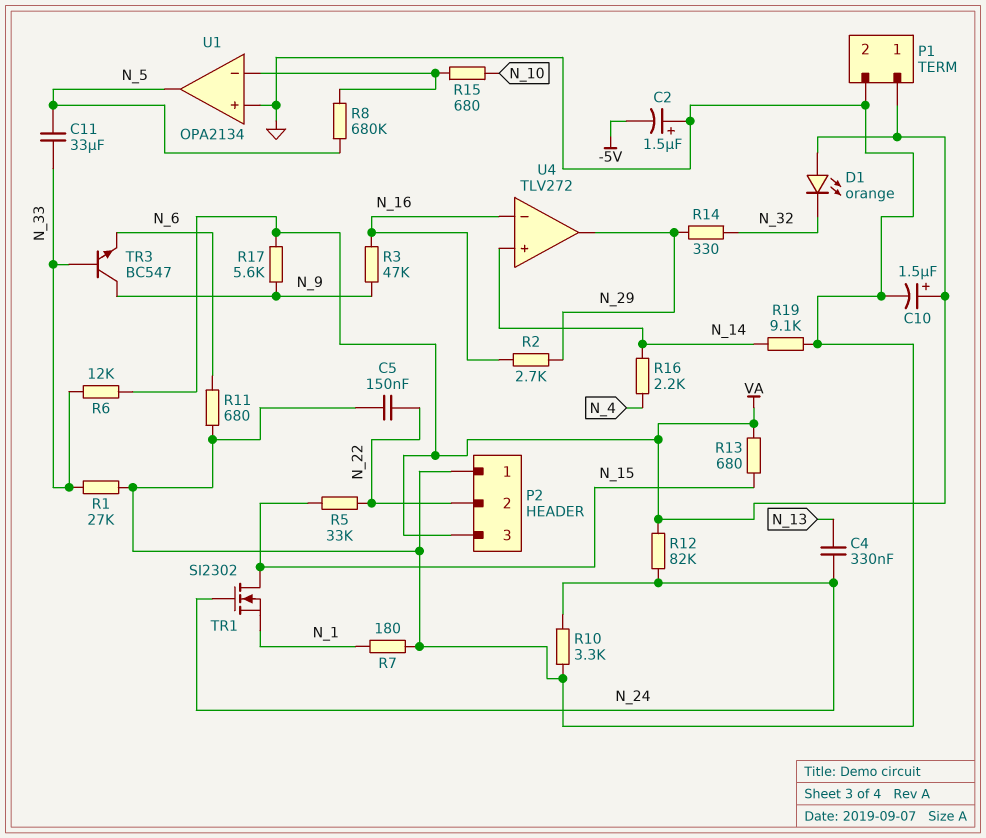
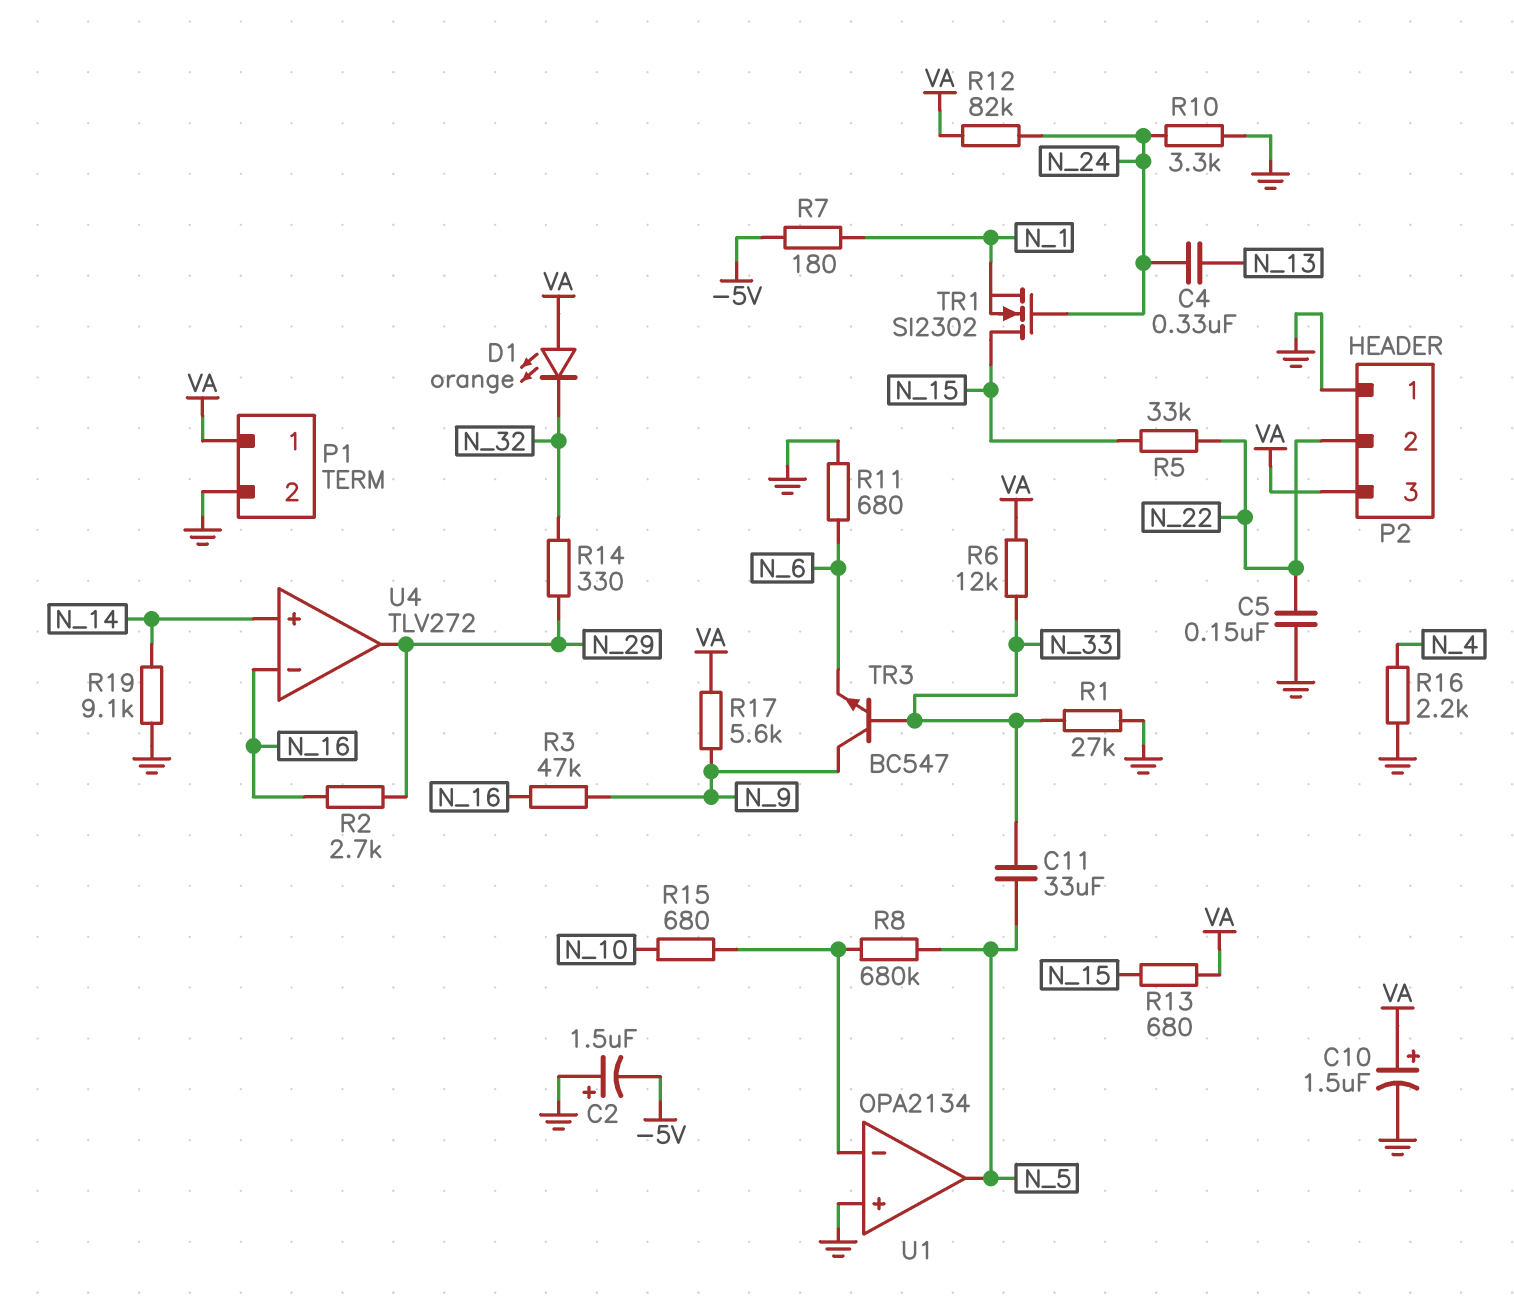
R7: 180 (GND, N_1) -> 180 (-5V, N_1)
R16: 2.2k (N_4, N_14) -> 2.2k (GND, N_4)

